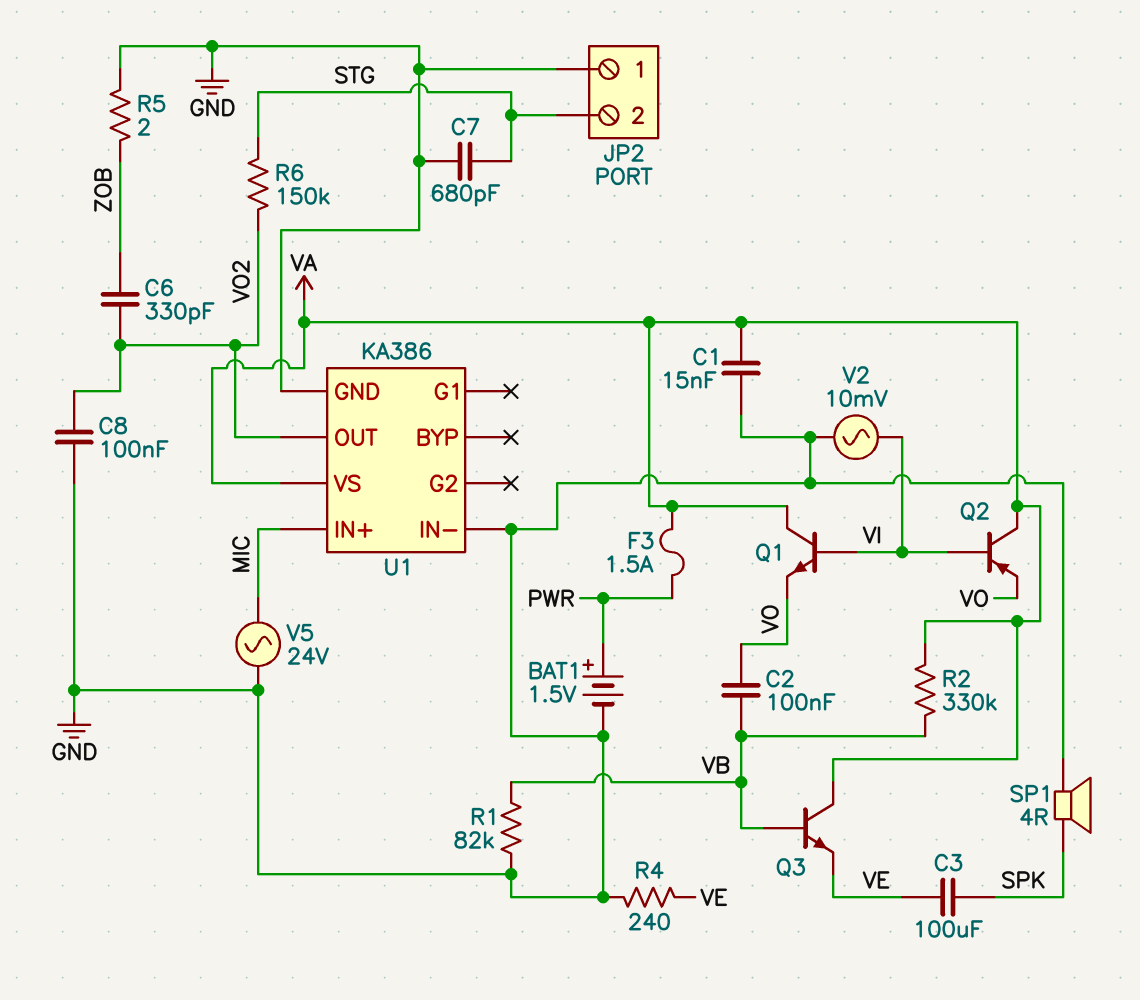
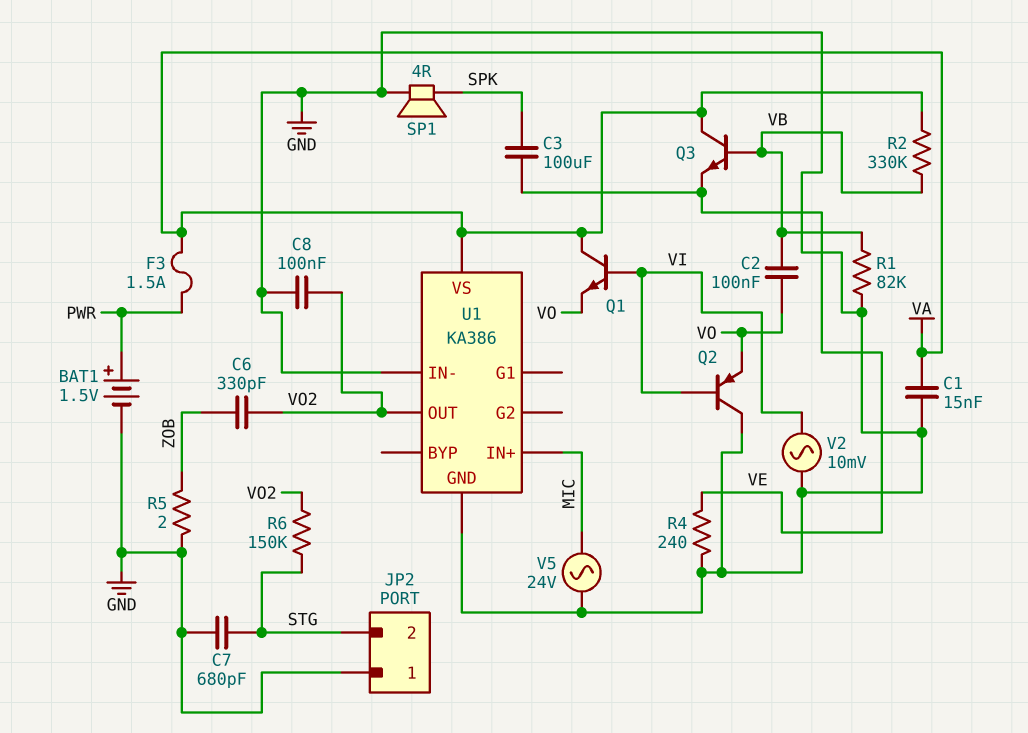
Q2: PNP (B VI, C VA, E VO) -> PNP (B VI, C GND, E VO)

